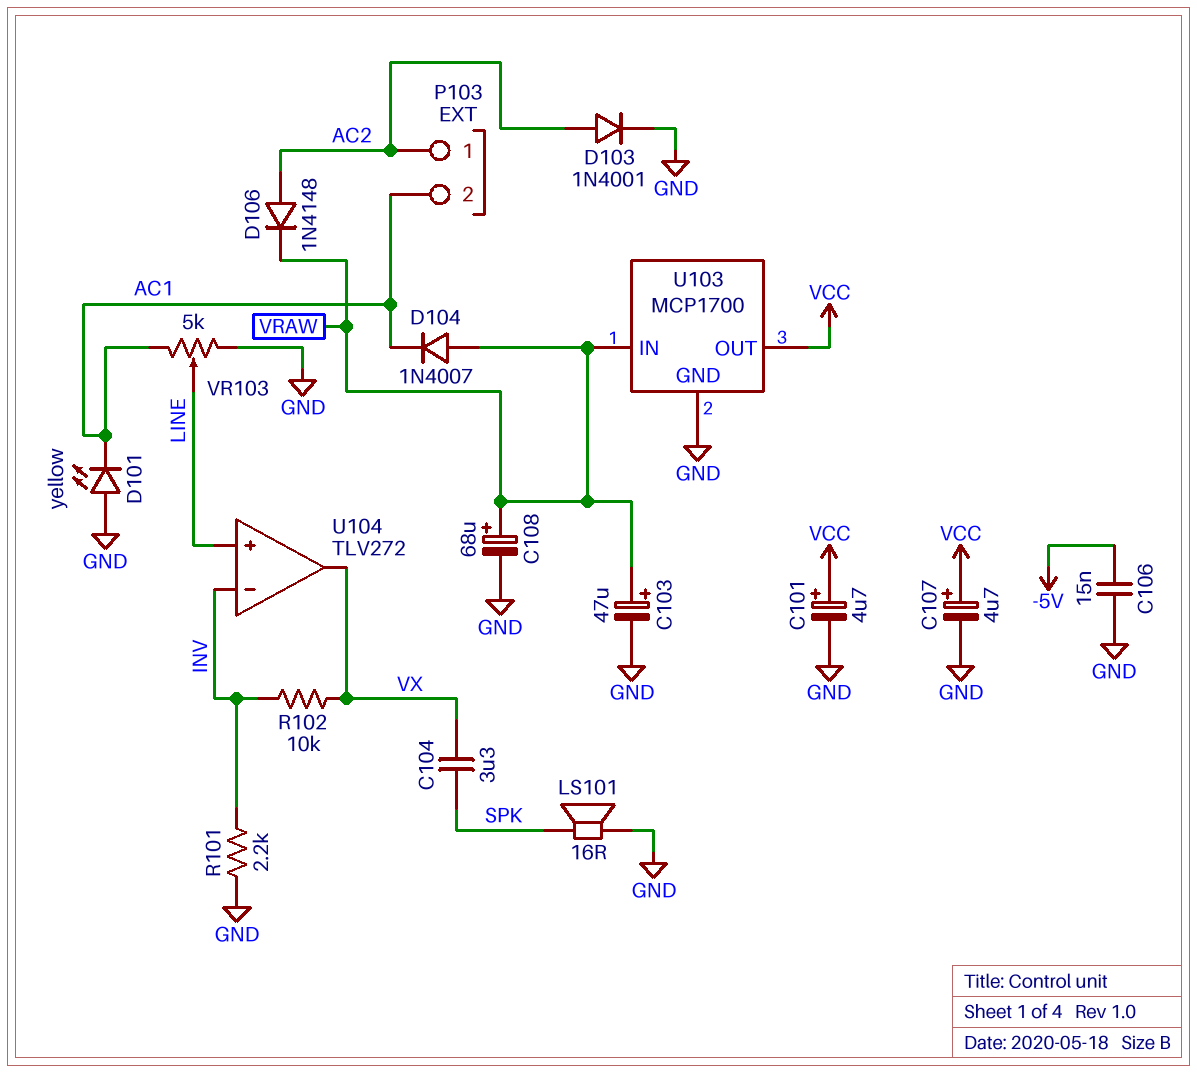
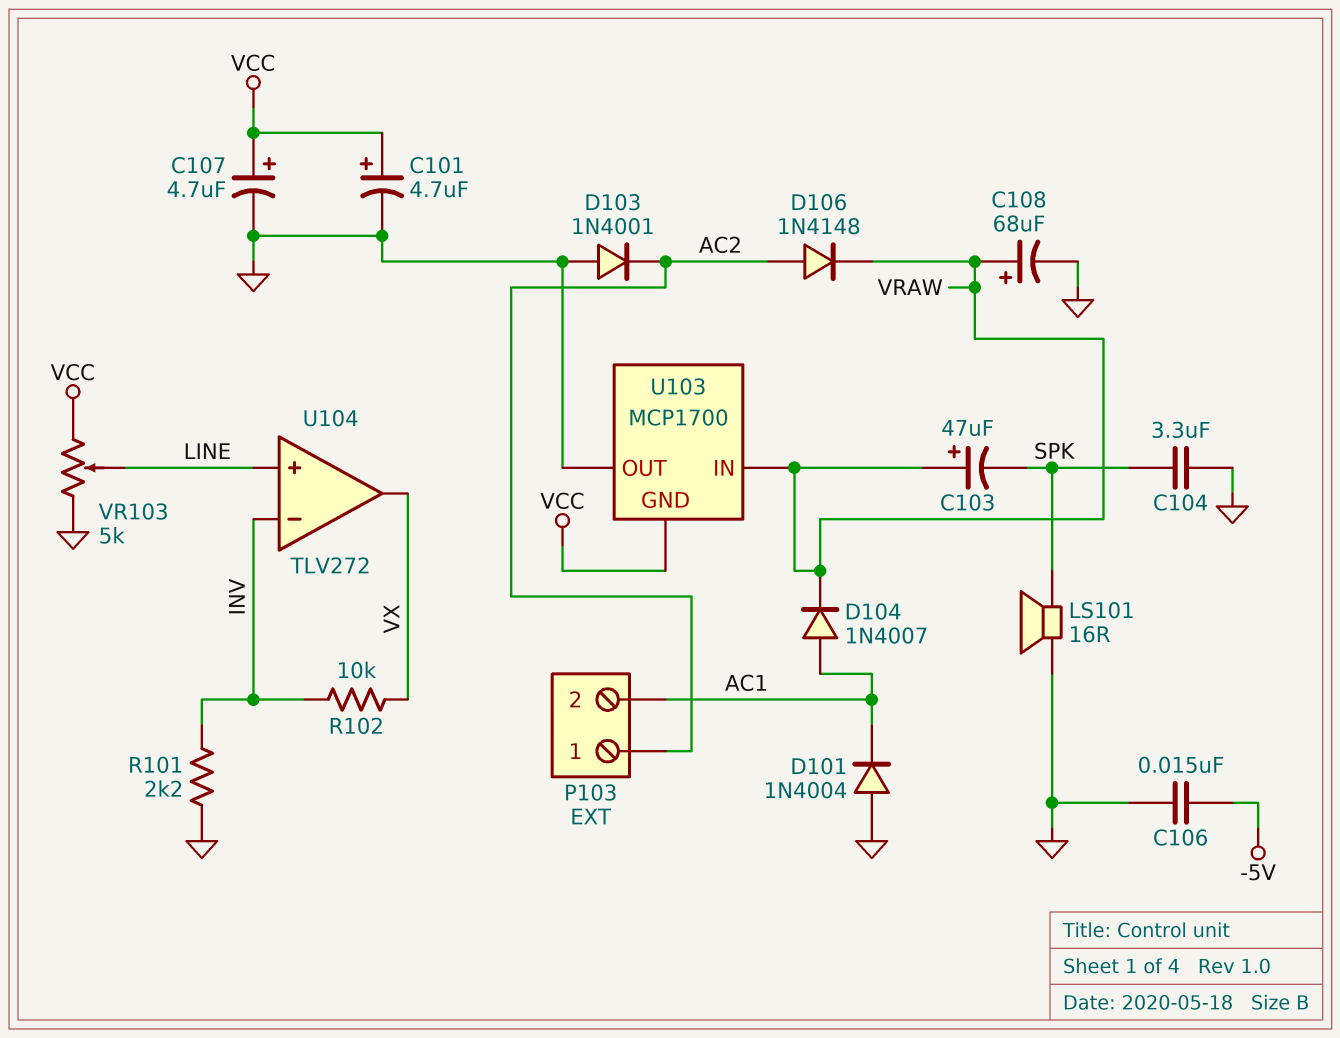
C103: 47uF (plus VRAW, minus GND) -> 47uF (plus VRAW, minus SPK)
C104: 3.3uF (SPK, VX) -> 3.3uF (GND, SPK)
D101: LED yellow (A GND, K AC1) -> diode 1N4004 (A GND, K AC1)
D103: diode 1N4001 (A AC2, K GND) -> diode 1N4001 (A GND, K AC2)
D104: diode 1N4007 (A VRAW, K AC1) -> diode 1N4007 (A AC1, K VRAW)
U103 pin GND: GND -> VCC
U103 pin OUT: VCC -> GND
VR103: 5k (AC1, GND, wiper LINE) -> 5k (GND, VCC, wiper LINE)

